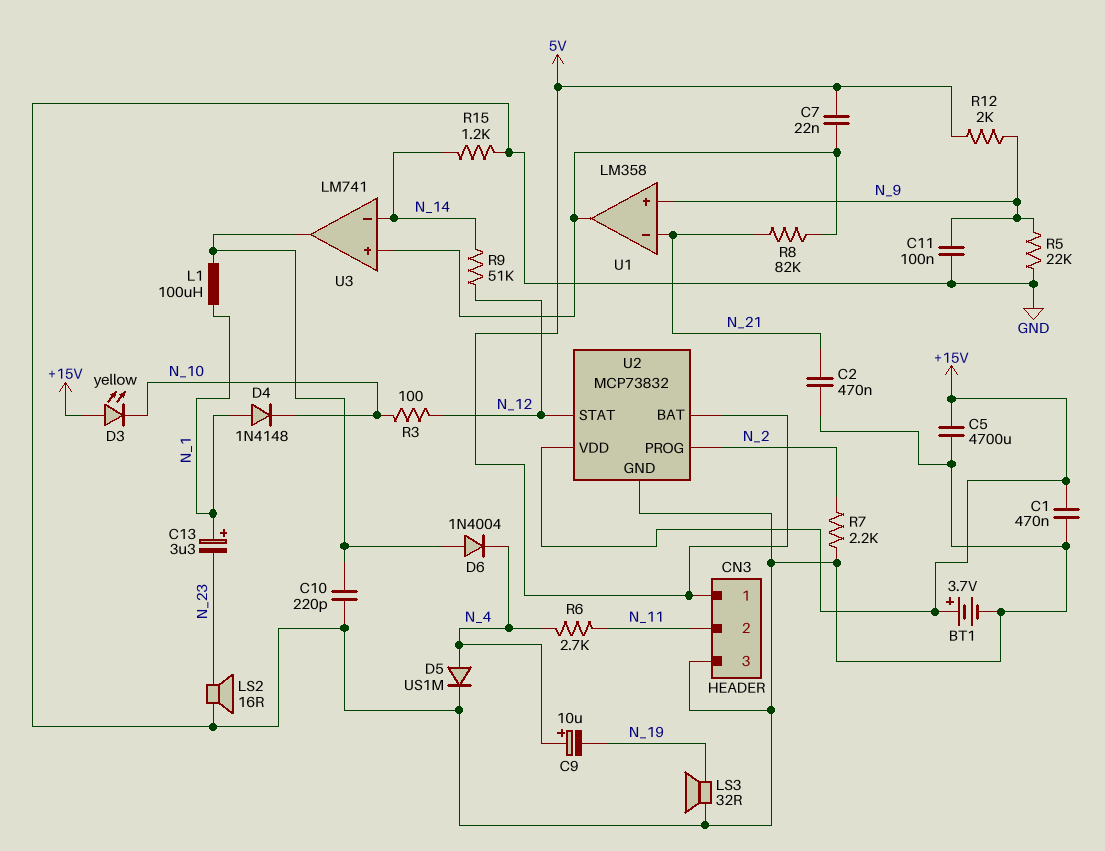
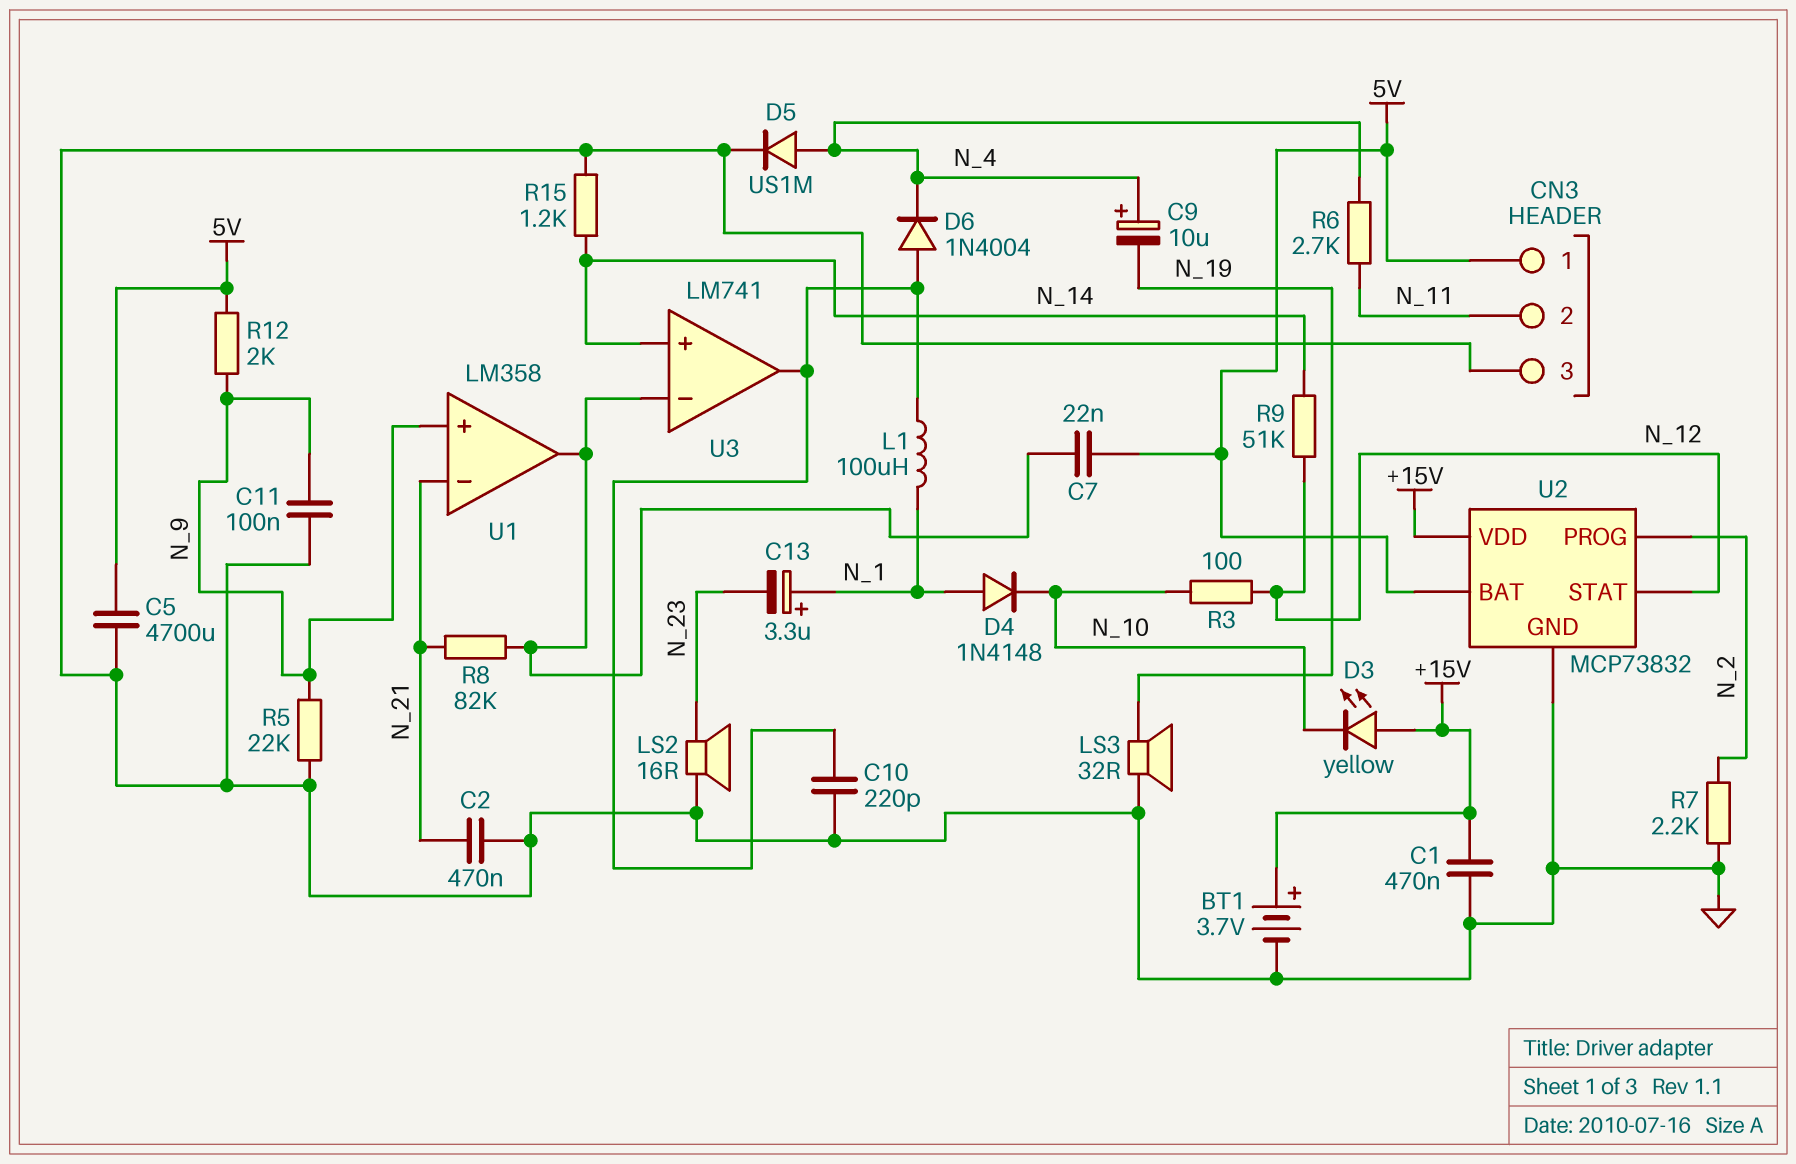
C5: 4700uF (+15V, GND) -> 4700uF (5V, GND)
U3 pin in+: U1/out -> N_14
U3 pin in-: N_14 -> U1/out

